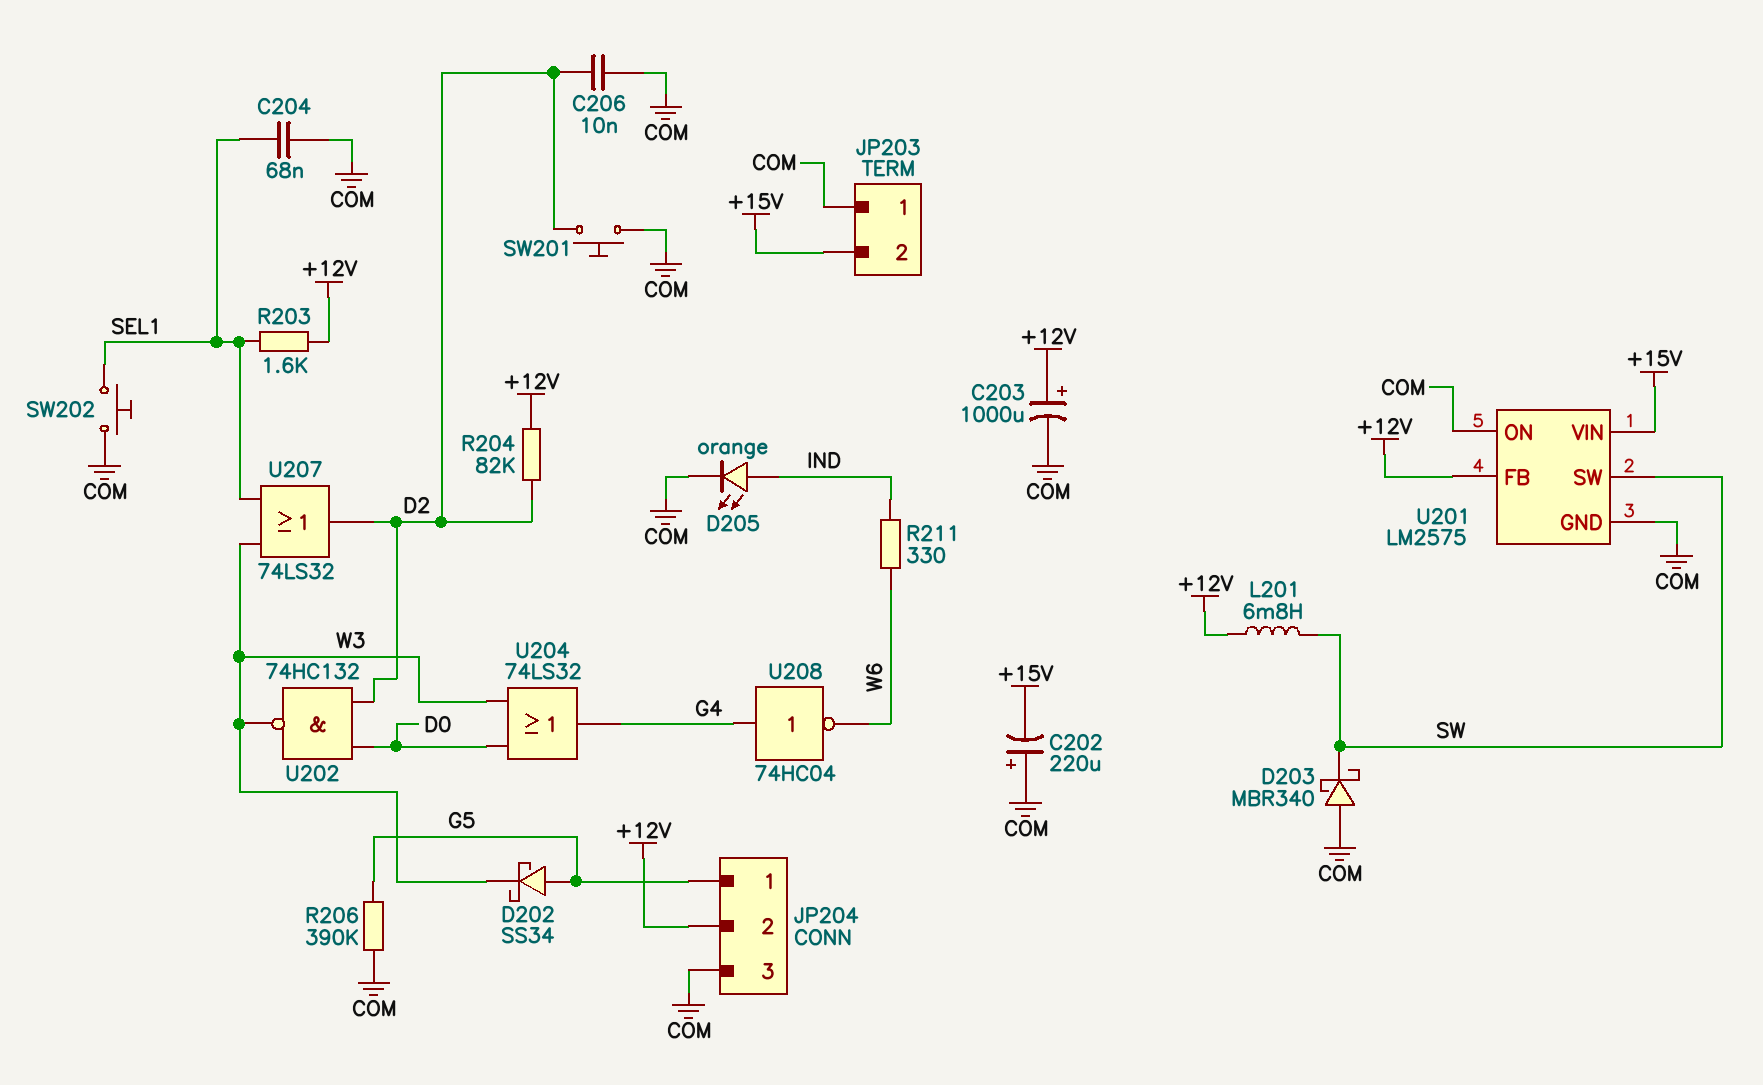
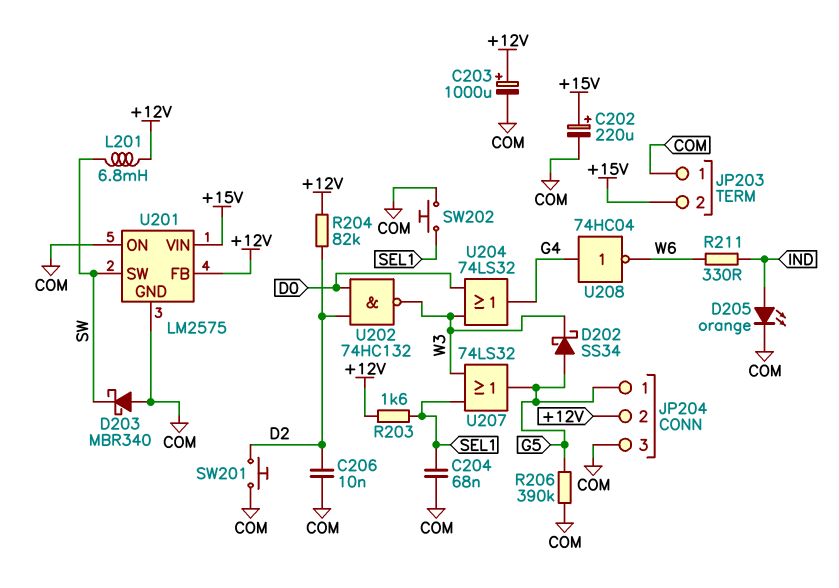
C202: 220uF (plus COM, minus +15V) -> 220uF (plus +15V, minus COM)
U207: OR 74LS32 (in SEL1, in W3, out D2) -> OR 74LS32 (in SEL1, in W3, out G5)

